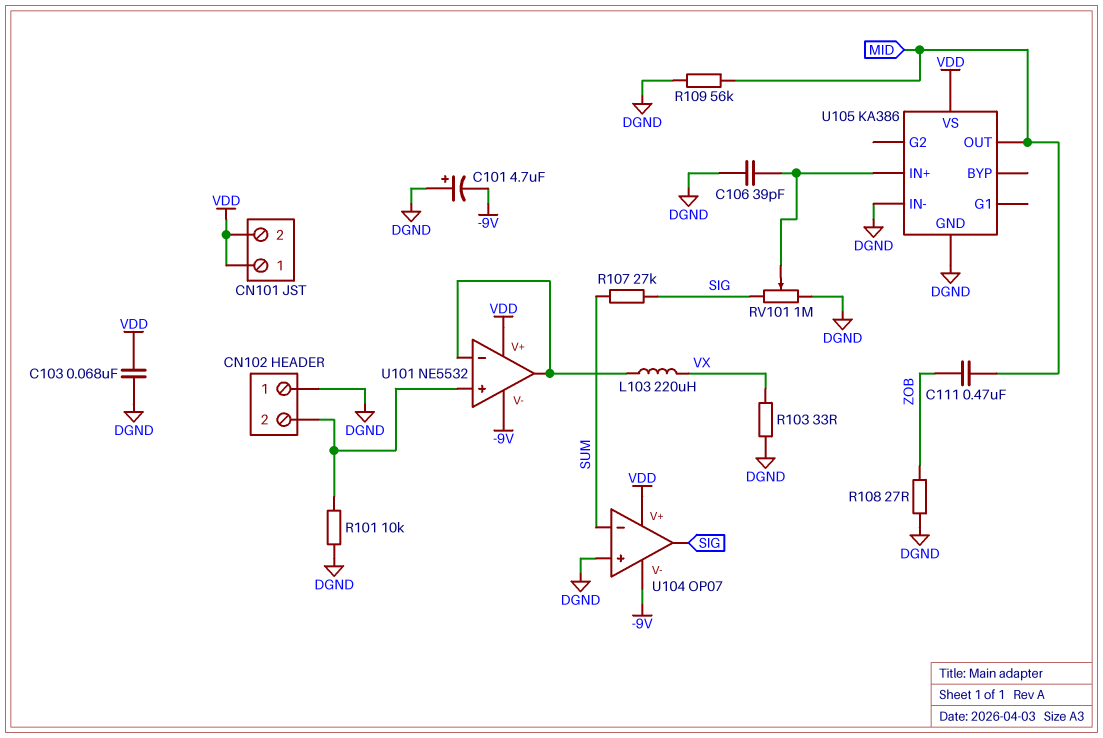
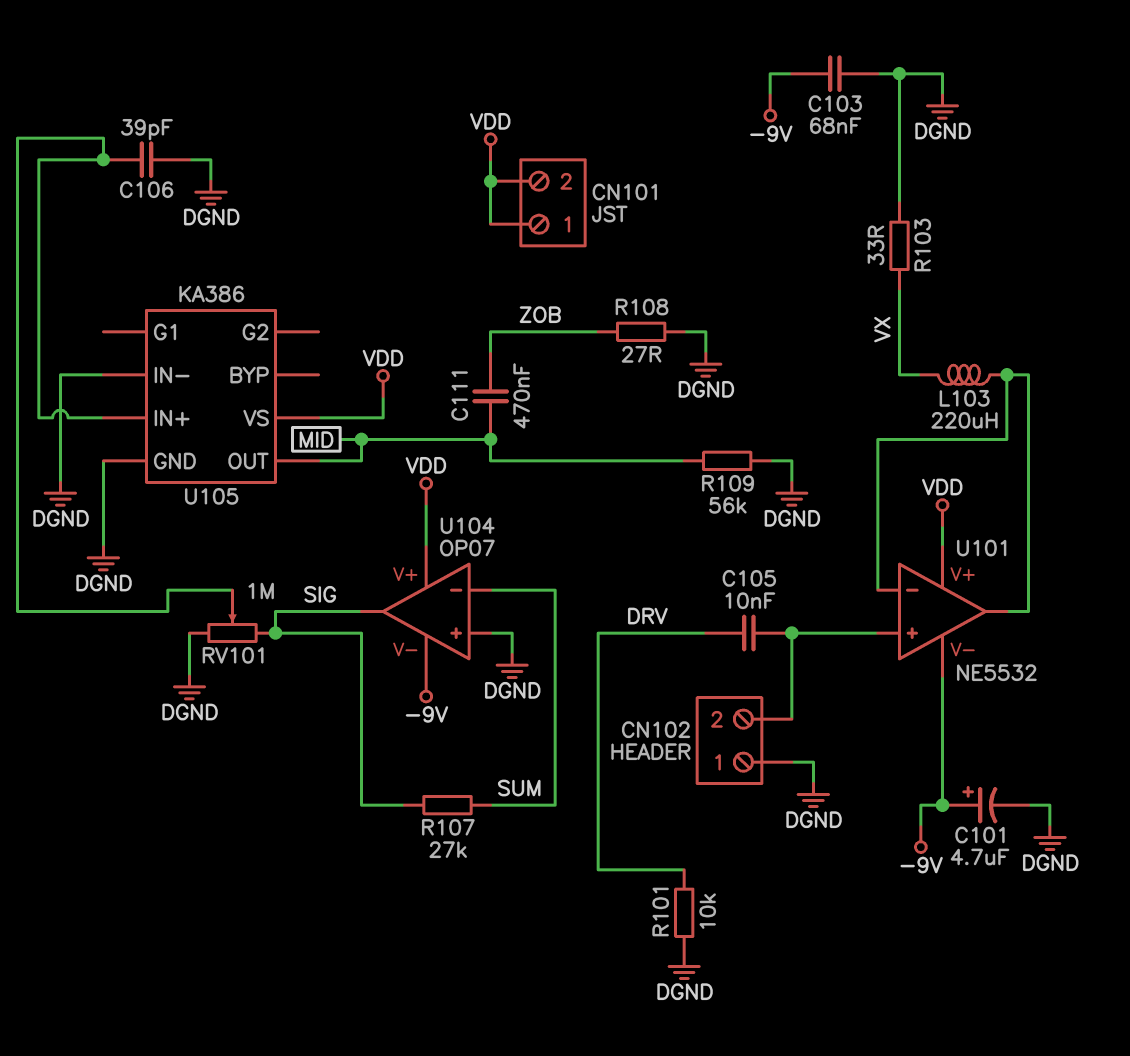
C101: 4.7uF (plus DGND, minus -9V) -> 4.7uF (plus -9V, minus DGND)
C103: 68nF (DGND, VDD) -> 68nF (-9V, DGND)
C105: none -> 10nF (CN102/2, DRV)
R101: 10k (CN102/2, DGND) -> 10k (DGND, DRV)

